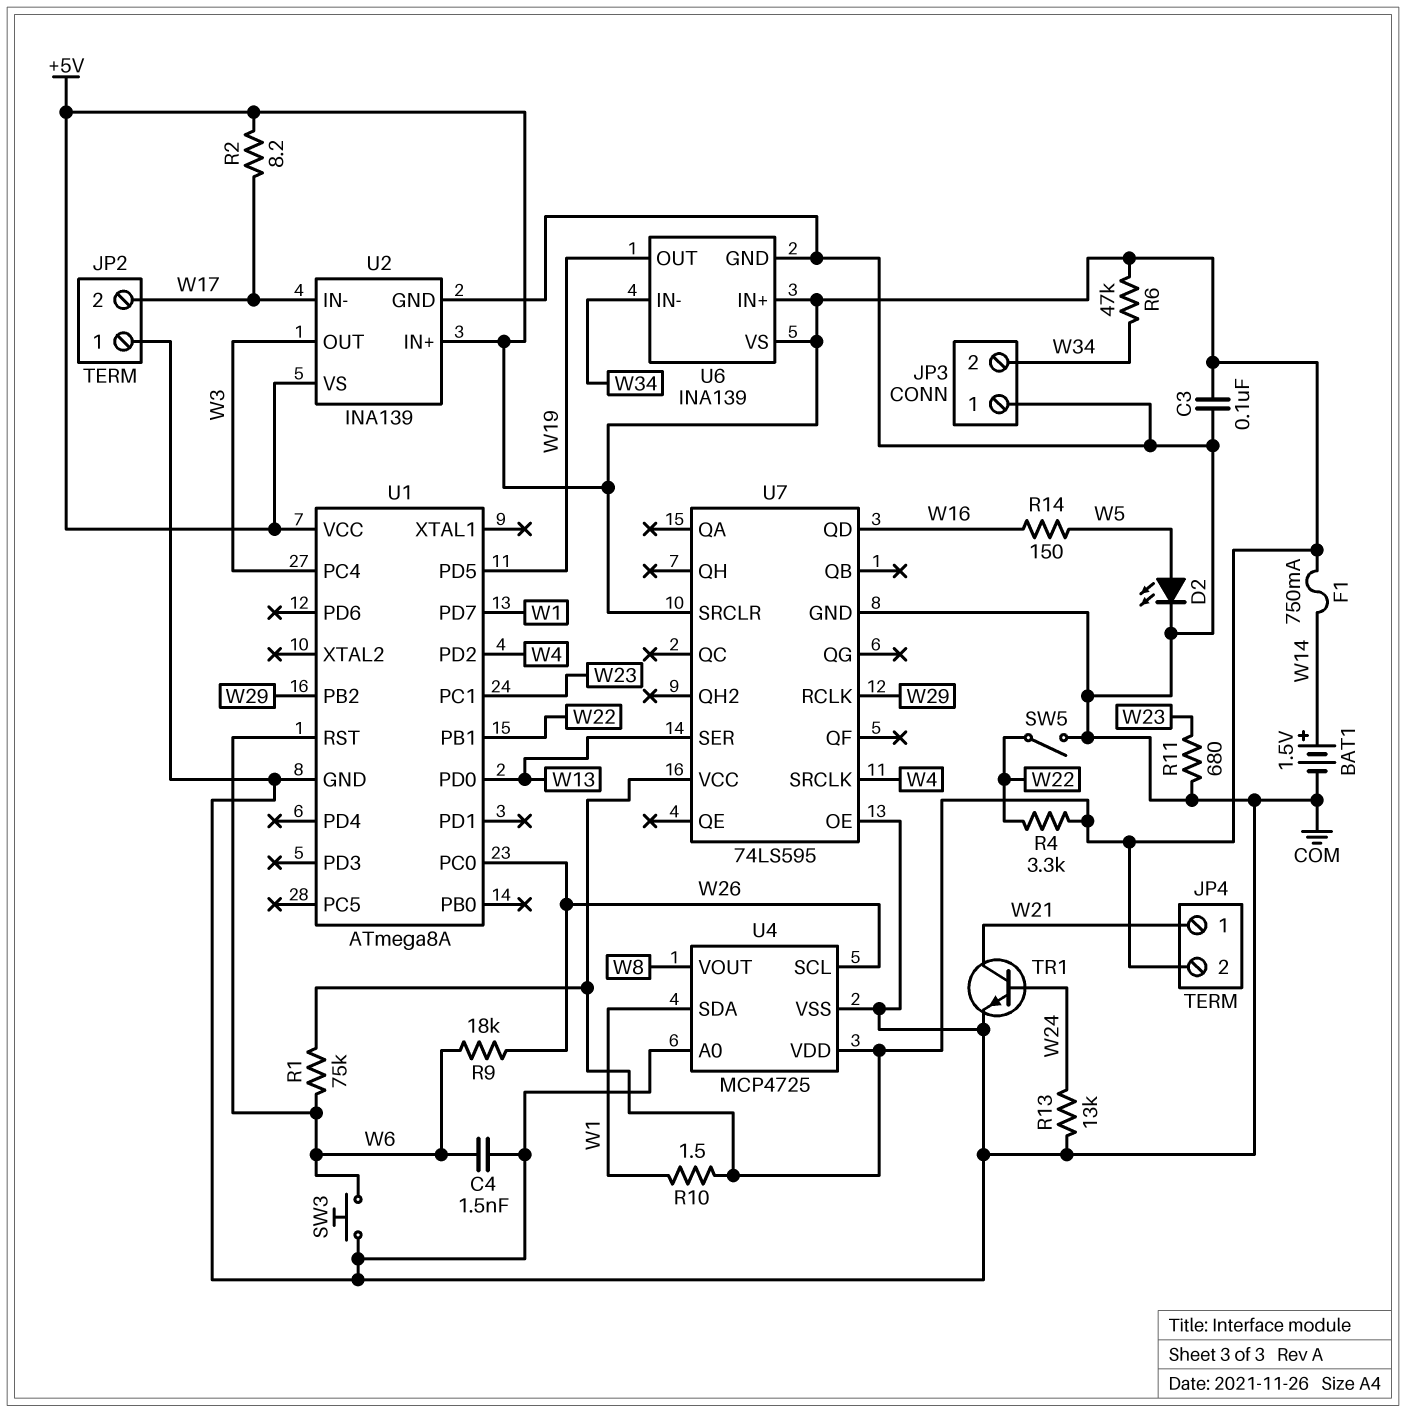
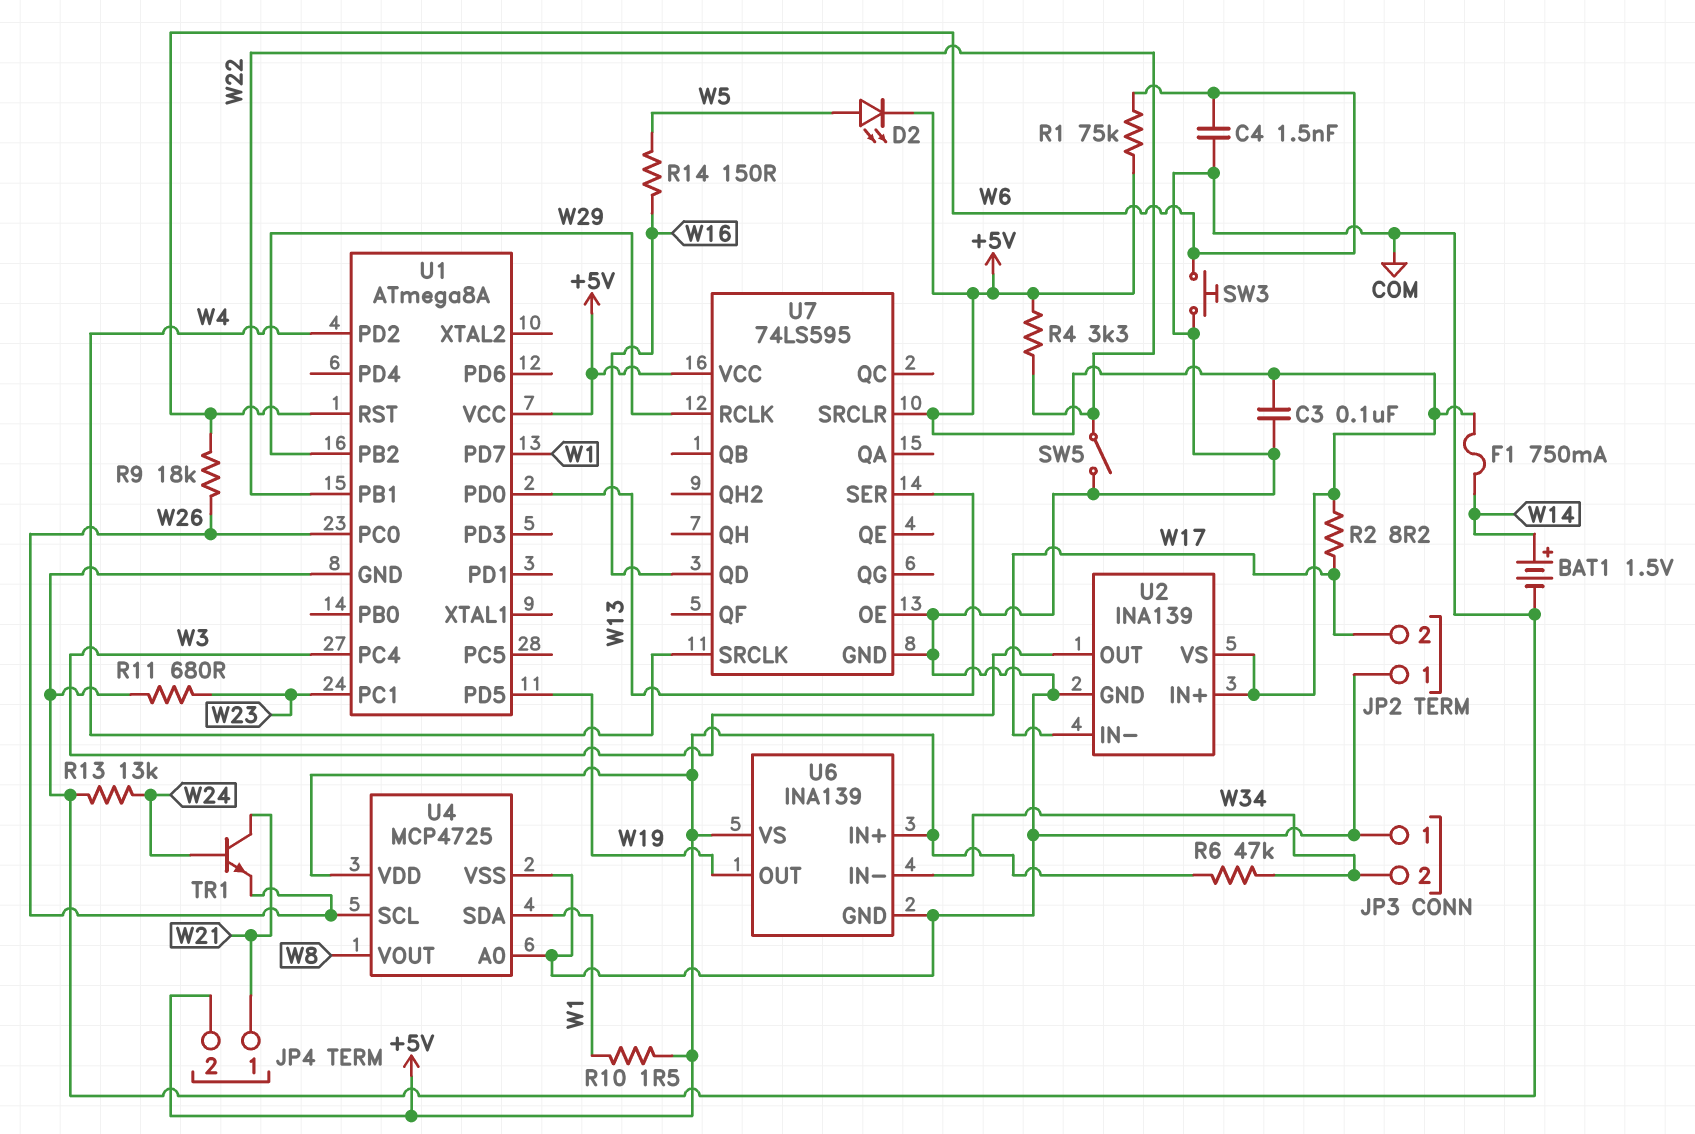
D2: LED (A W5, K COM) -> LED (A W5, K +5V)
TR1: NPN (B W24, C W21, E COM) -> NPN (B W24, C W21, E W26)

